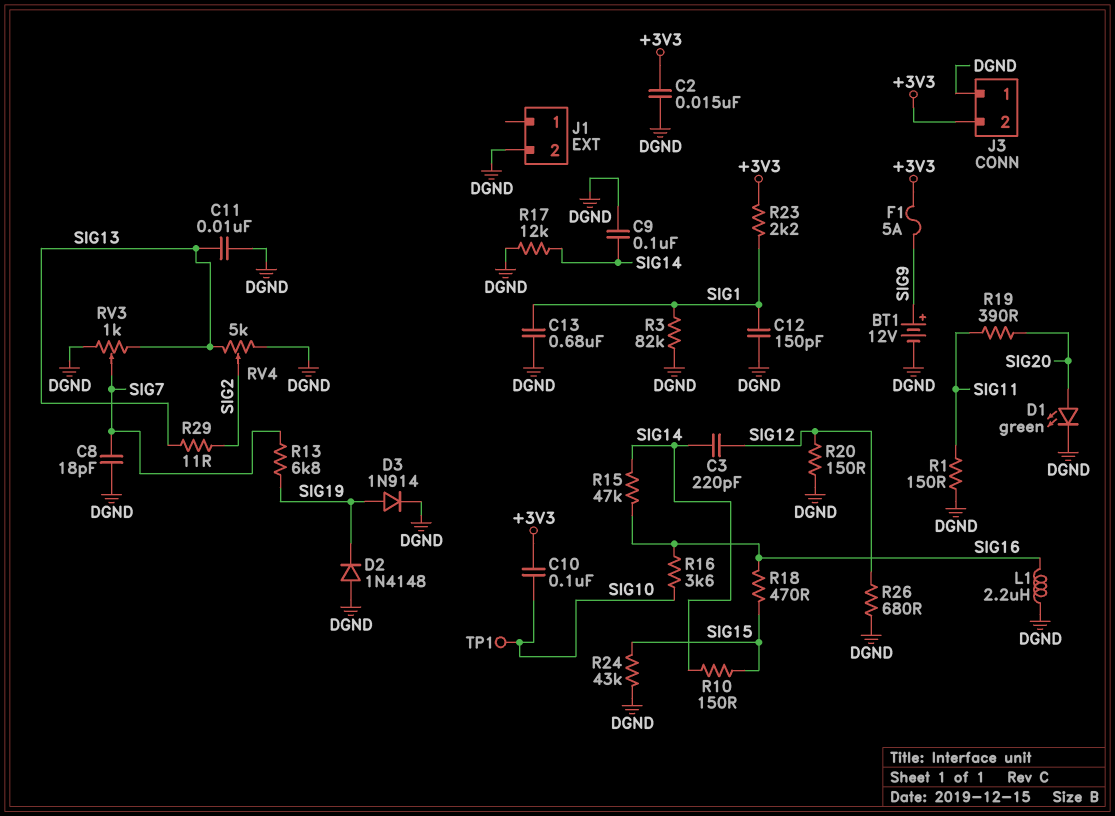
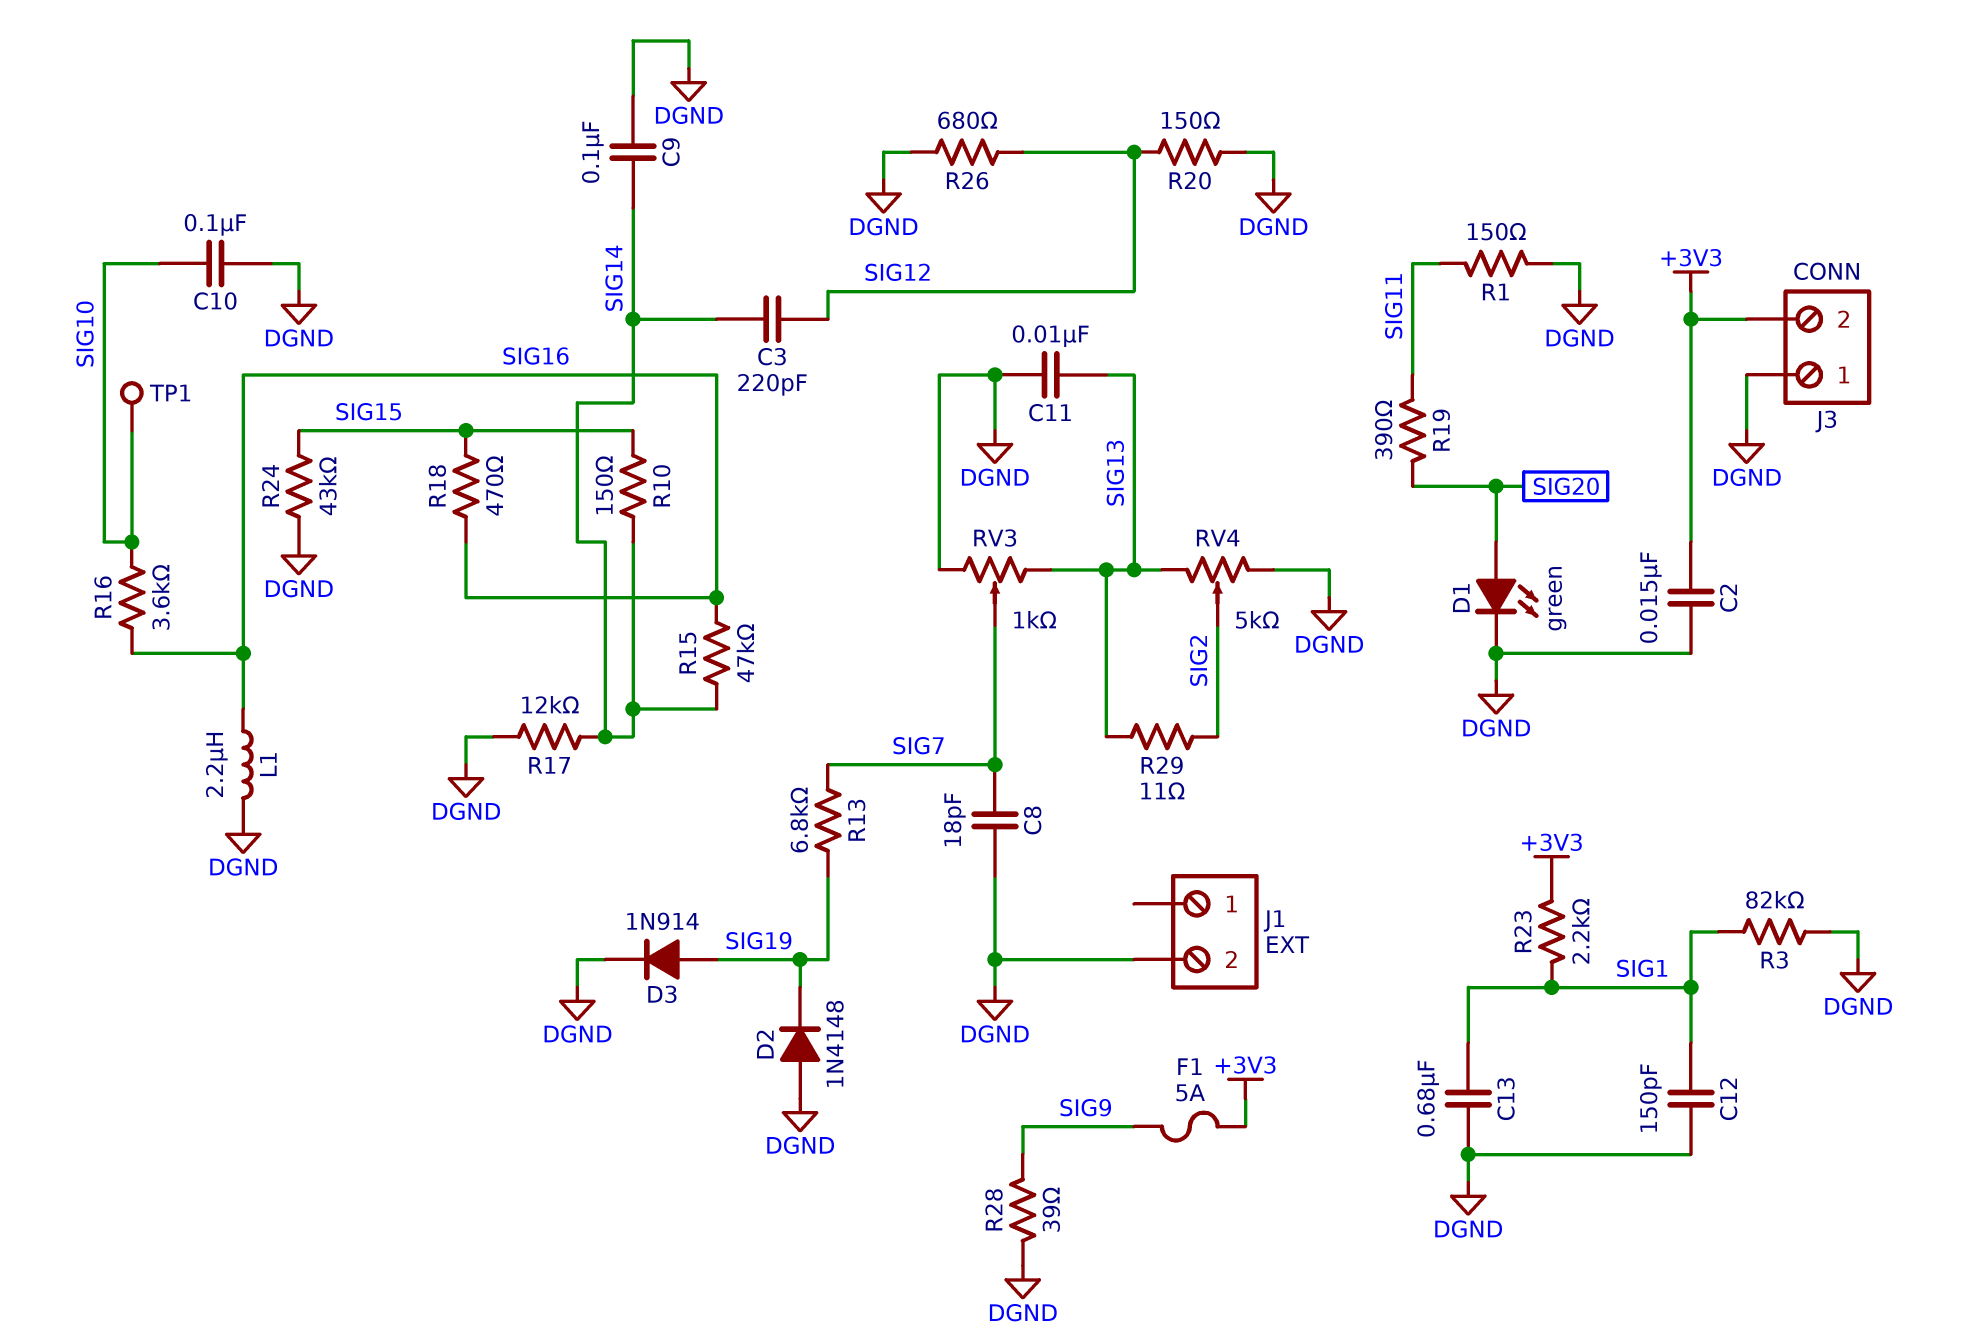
BT1: 12V (plus SIG9, minus DGND) -> none
C10: 100nF (+3V3, SIG10) -> 100nF (DGND, SIG10)
R28: none -> 39 (DGND, SIG9)

